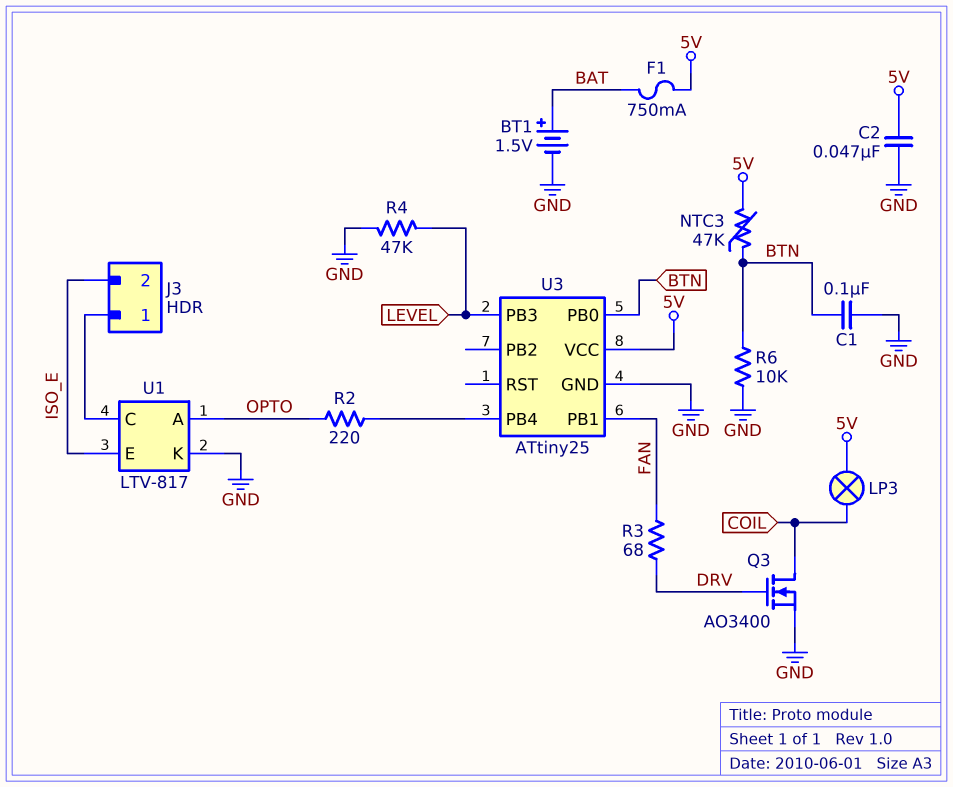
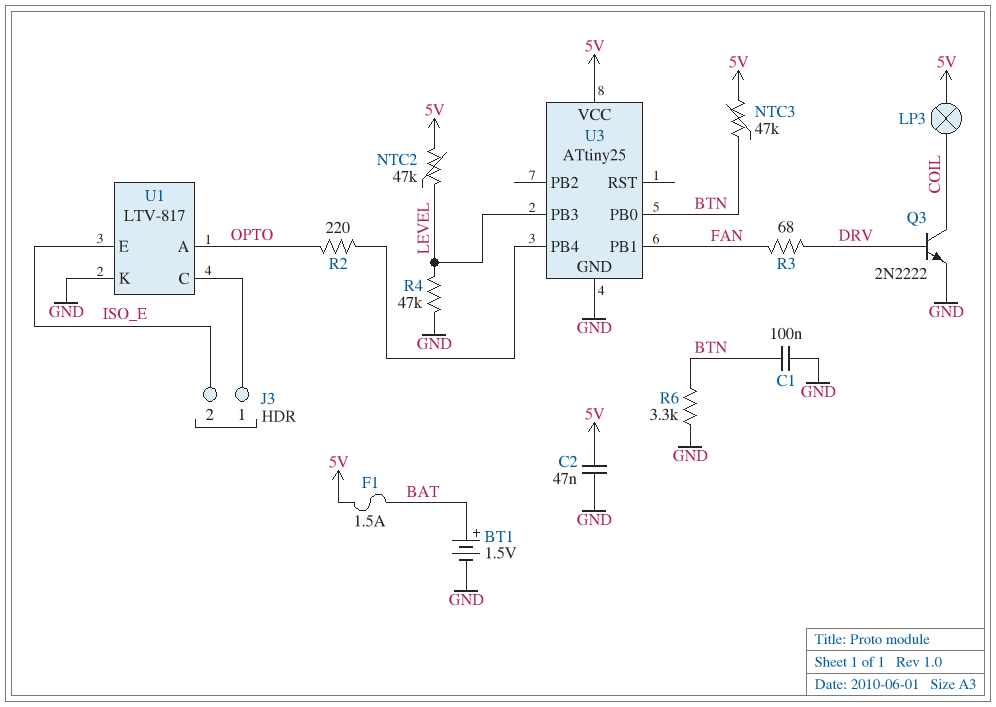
F1: 750mA (5V, BAT) -> 1.5A (5V, BAT)
NTC2: none -> 47k (5V, LEVEL)
Q3: NMOS AO3400 (G DRV, D COIL, S GND) -> NPN 2N2222 (B DRV, C COIL, E GND)
R6: 10k (BTN, GND) -> 3.3k (BTN, GND)

